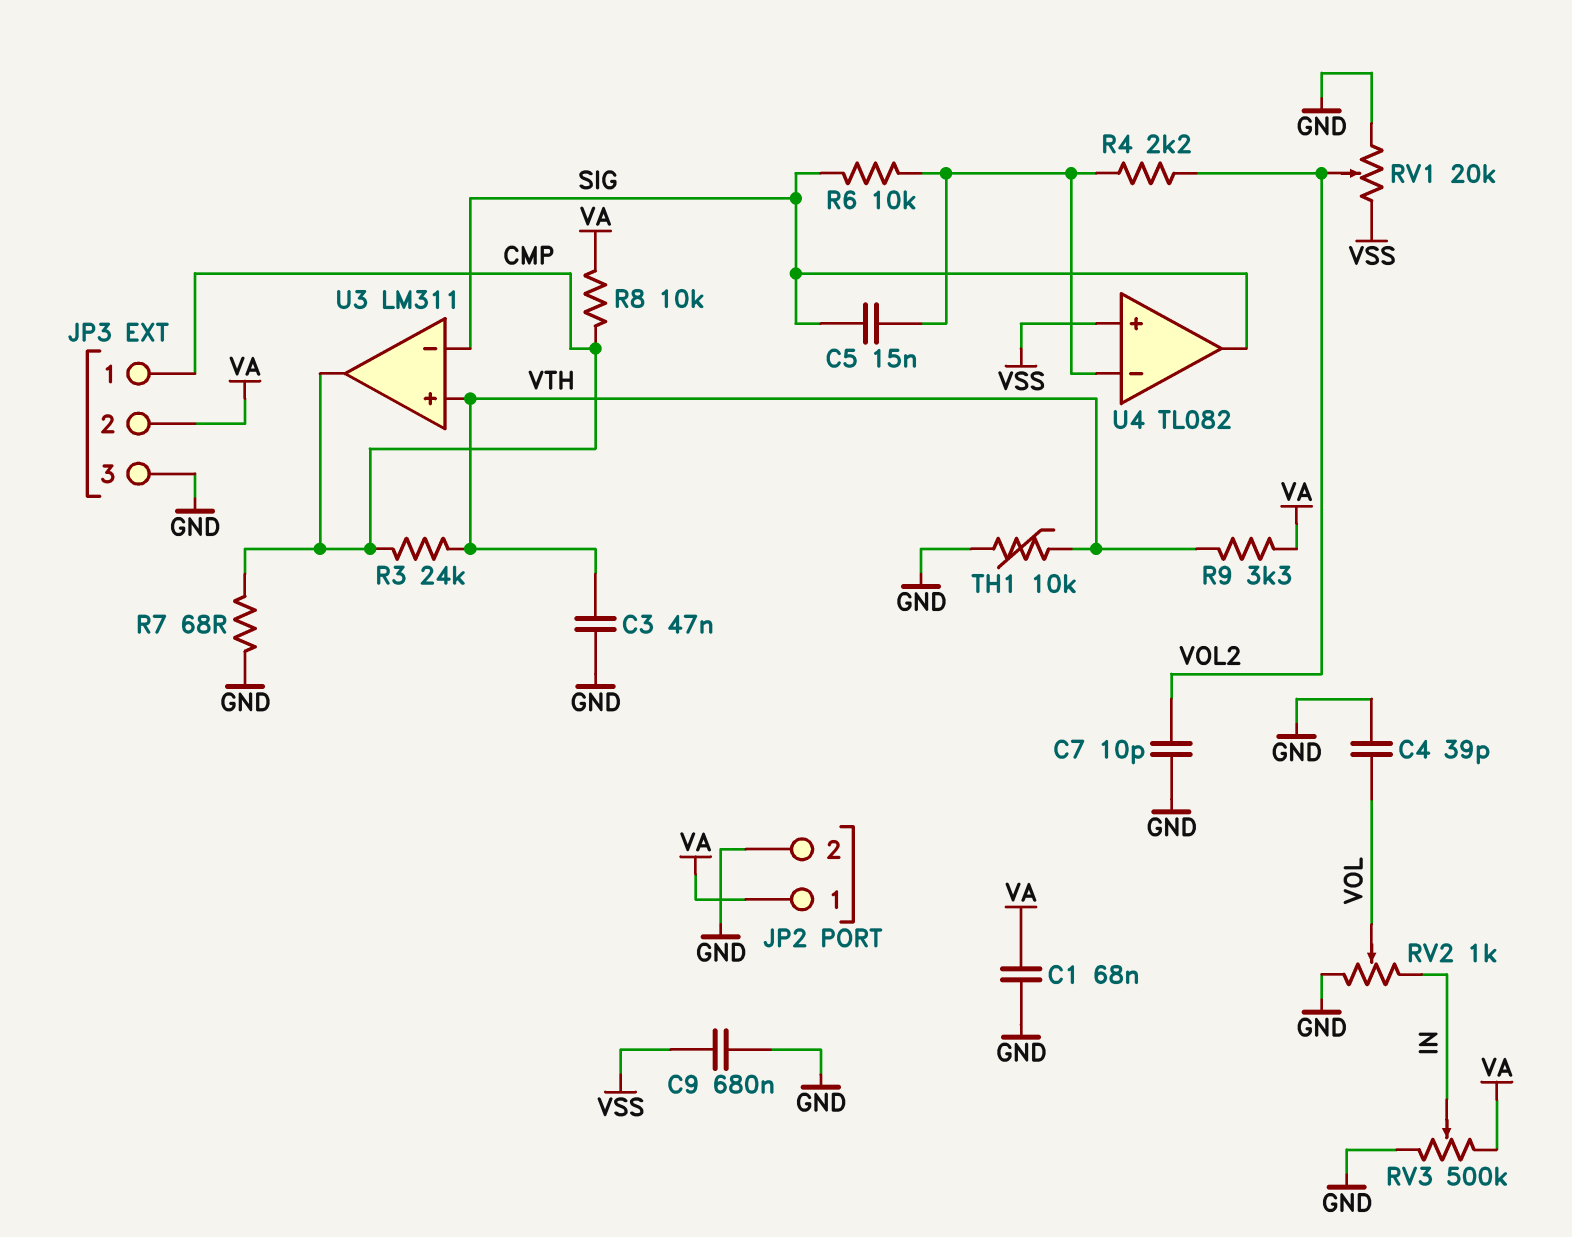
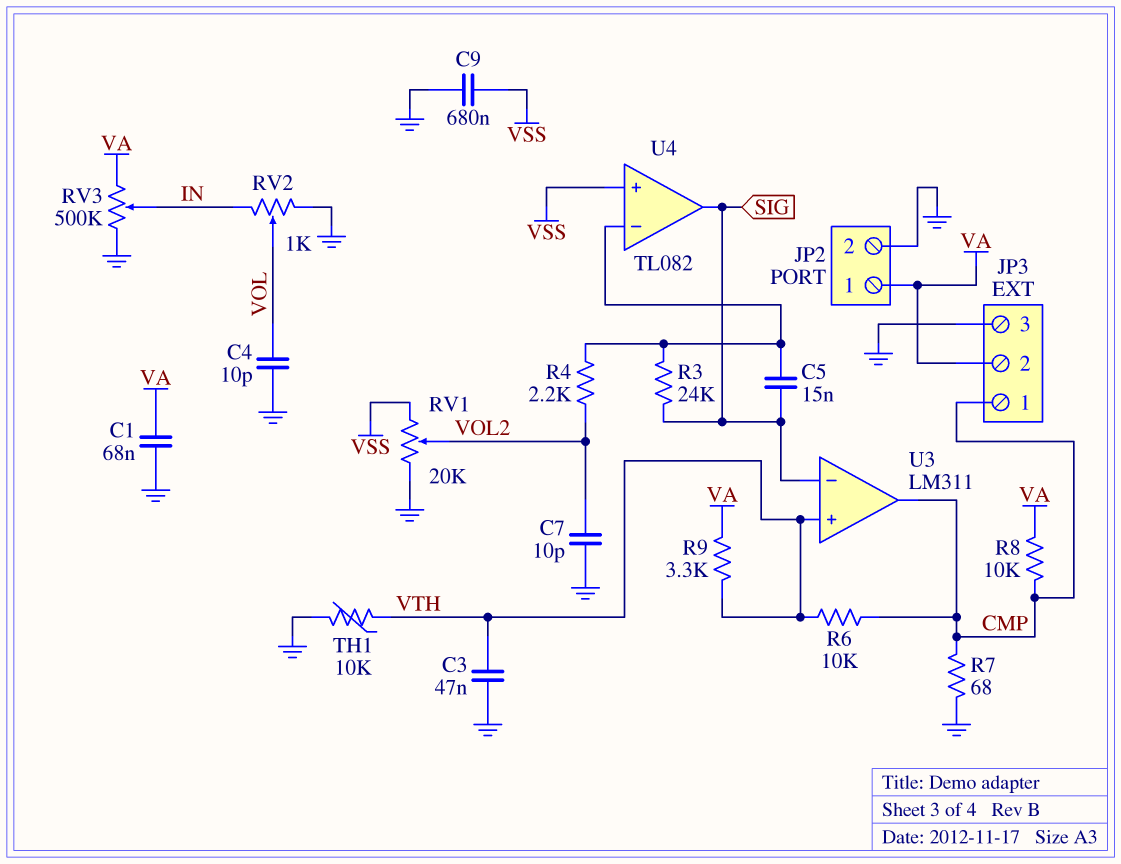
C4: 39pF (GND, VOL) -> 10pF (GND, VOL)
R3: 24k (CMP, VTH) -> 24k (SIG, U4/in-)
R6: 10k (SIG, U4/in-) -> 10k (CMP, VTH)

